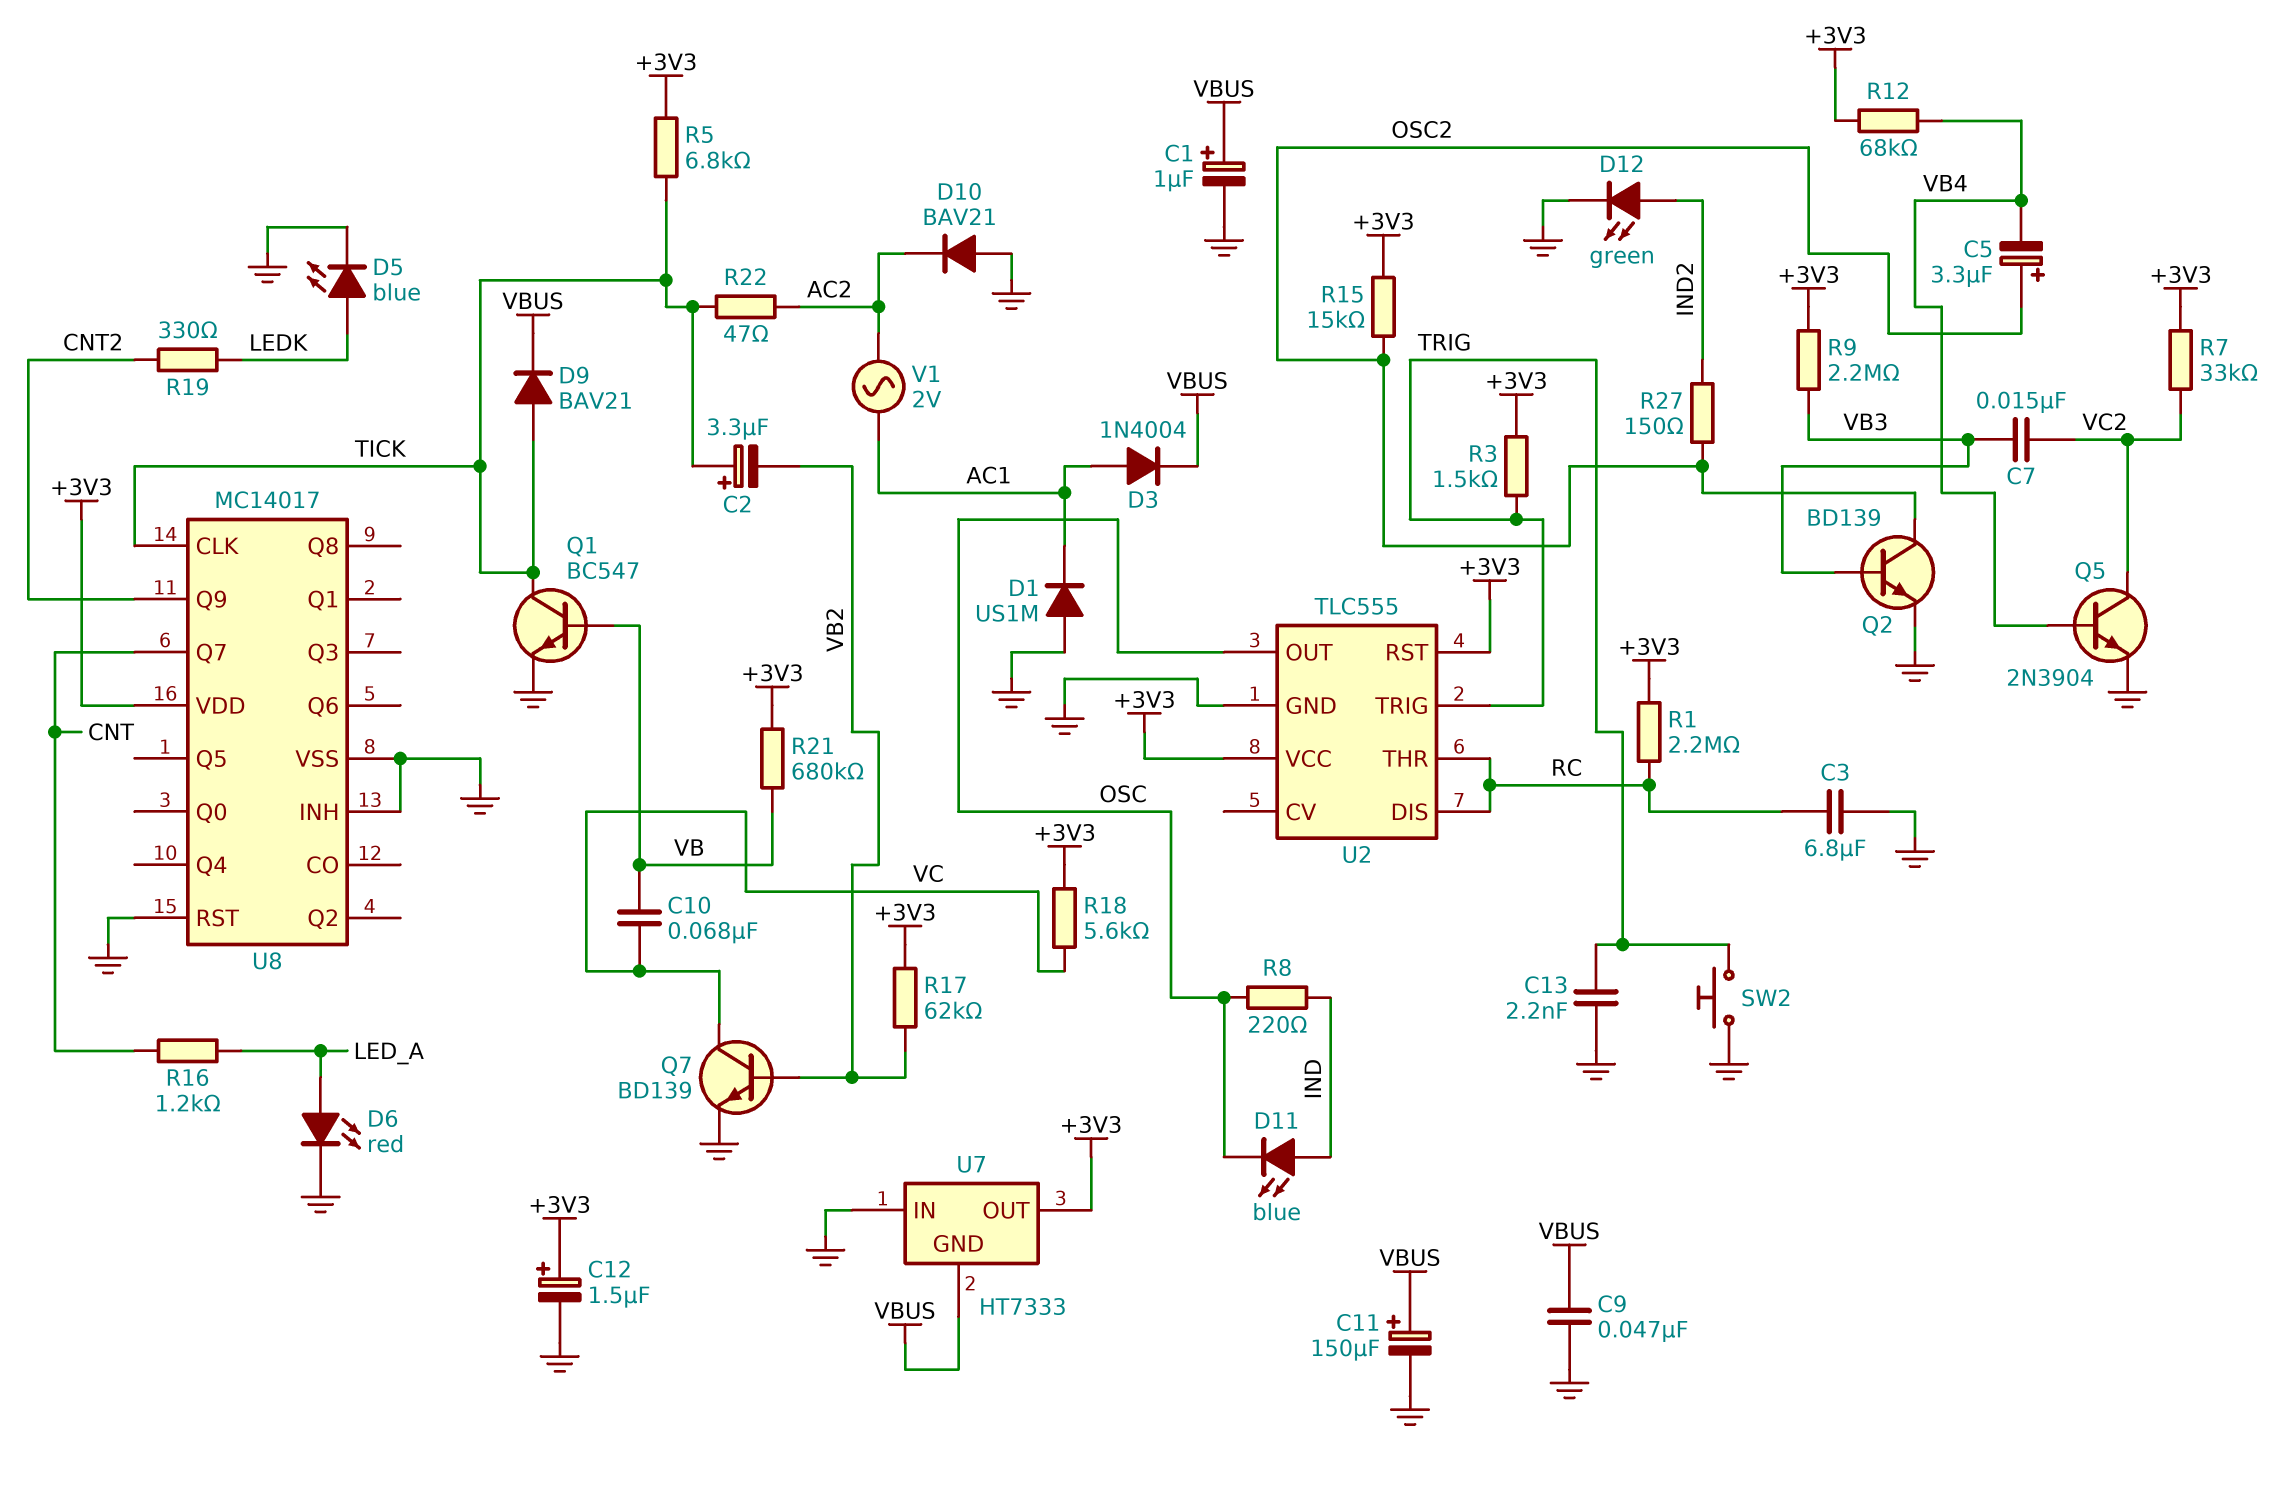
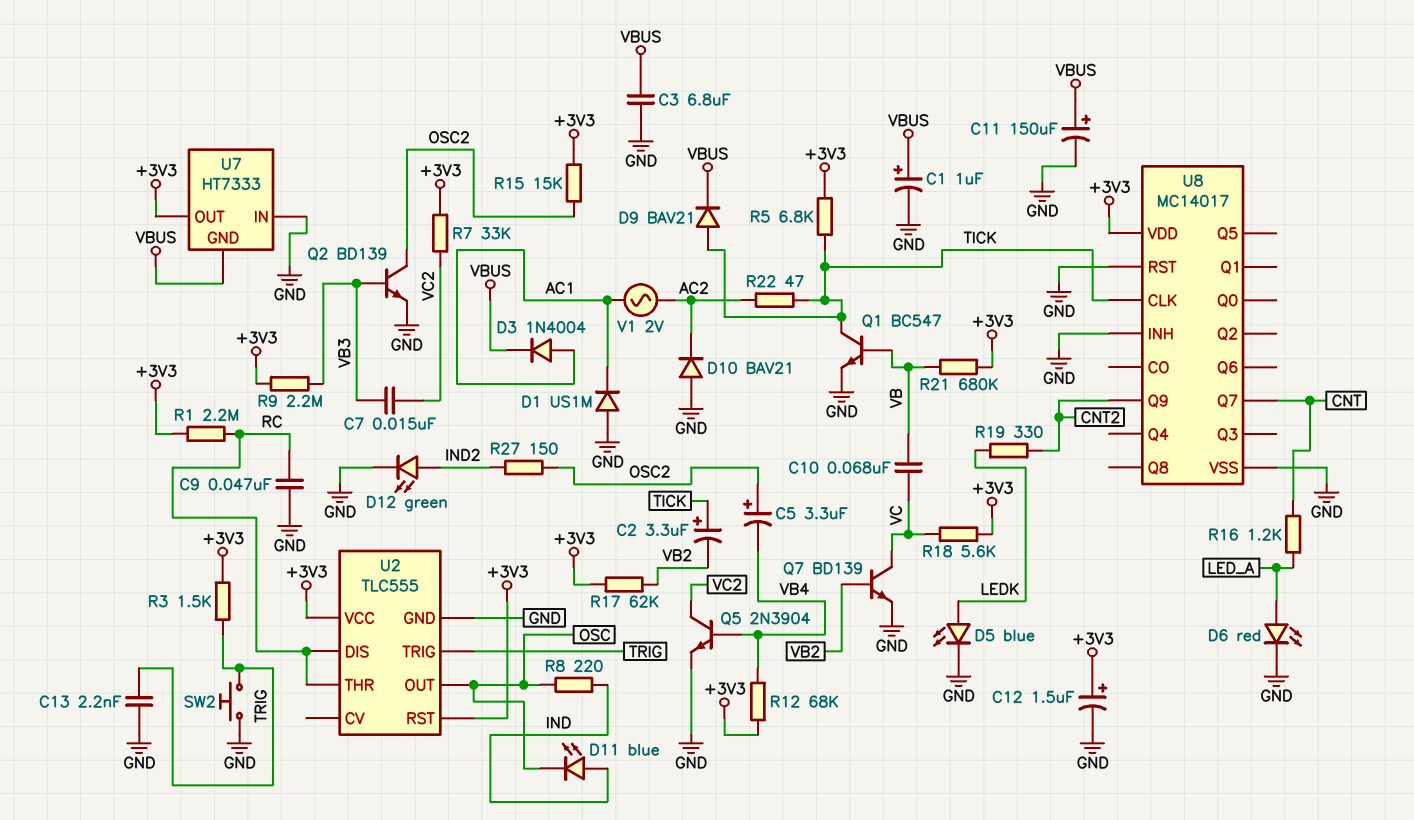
C3: 6.8uF (GND, RC) -> 6.8uF (GND, VBUS)
C9: 47nF (GND, VBUS) -> 47nF (GND, RC)

